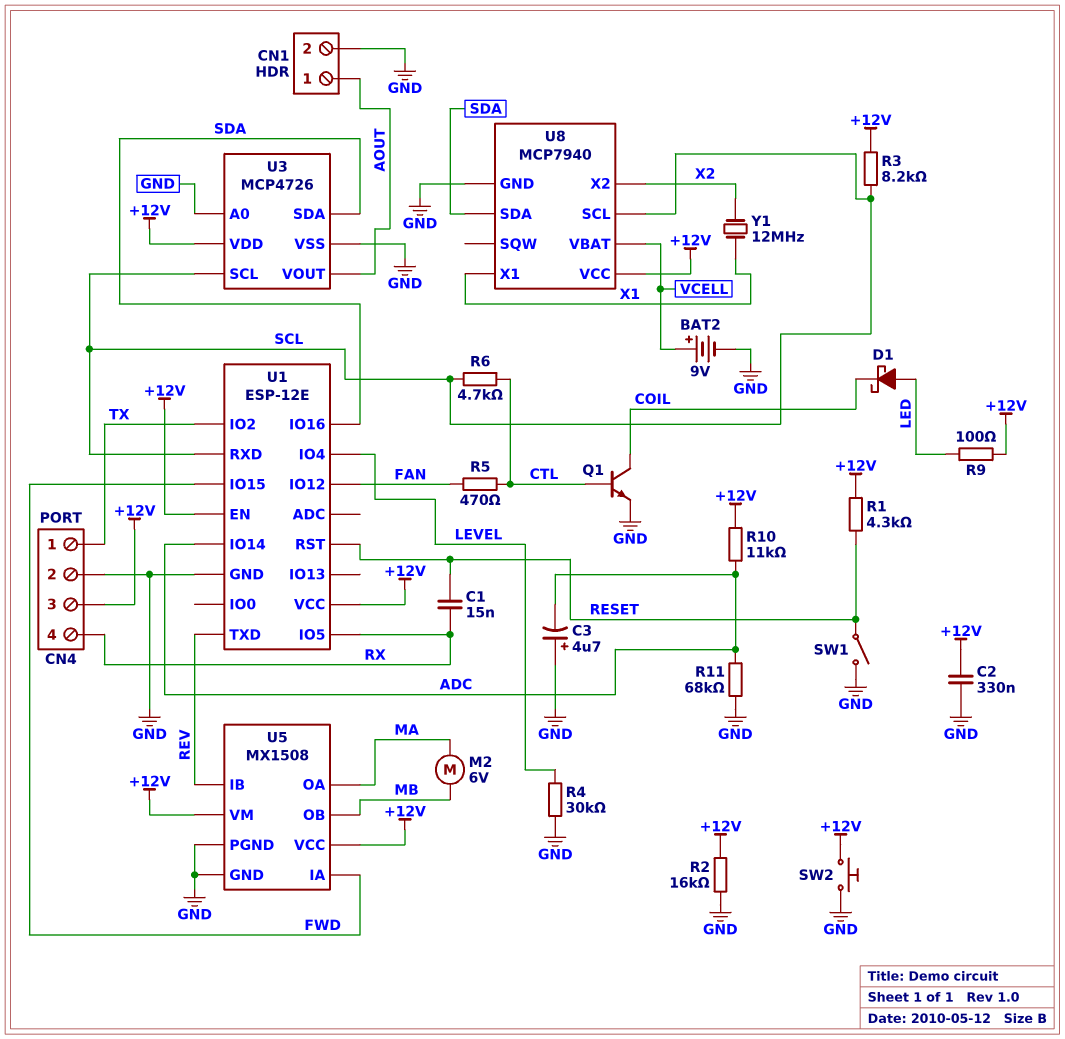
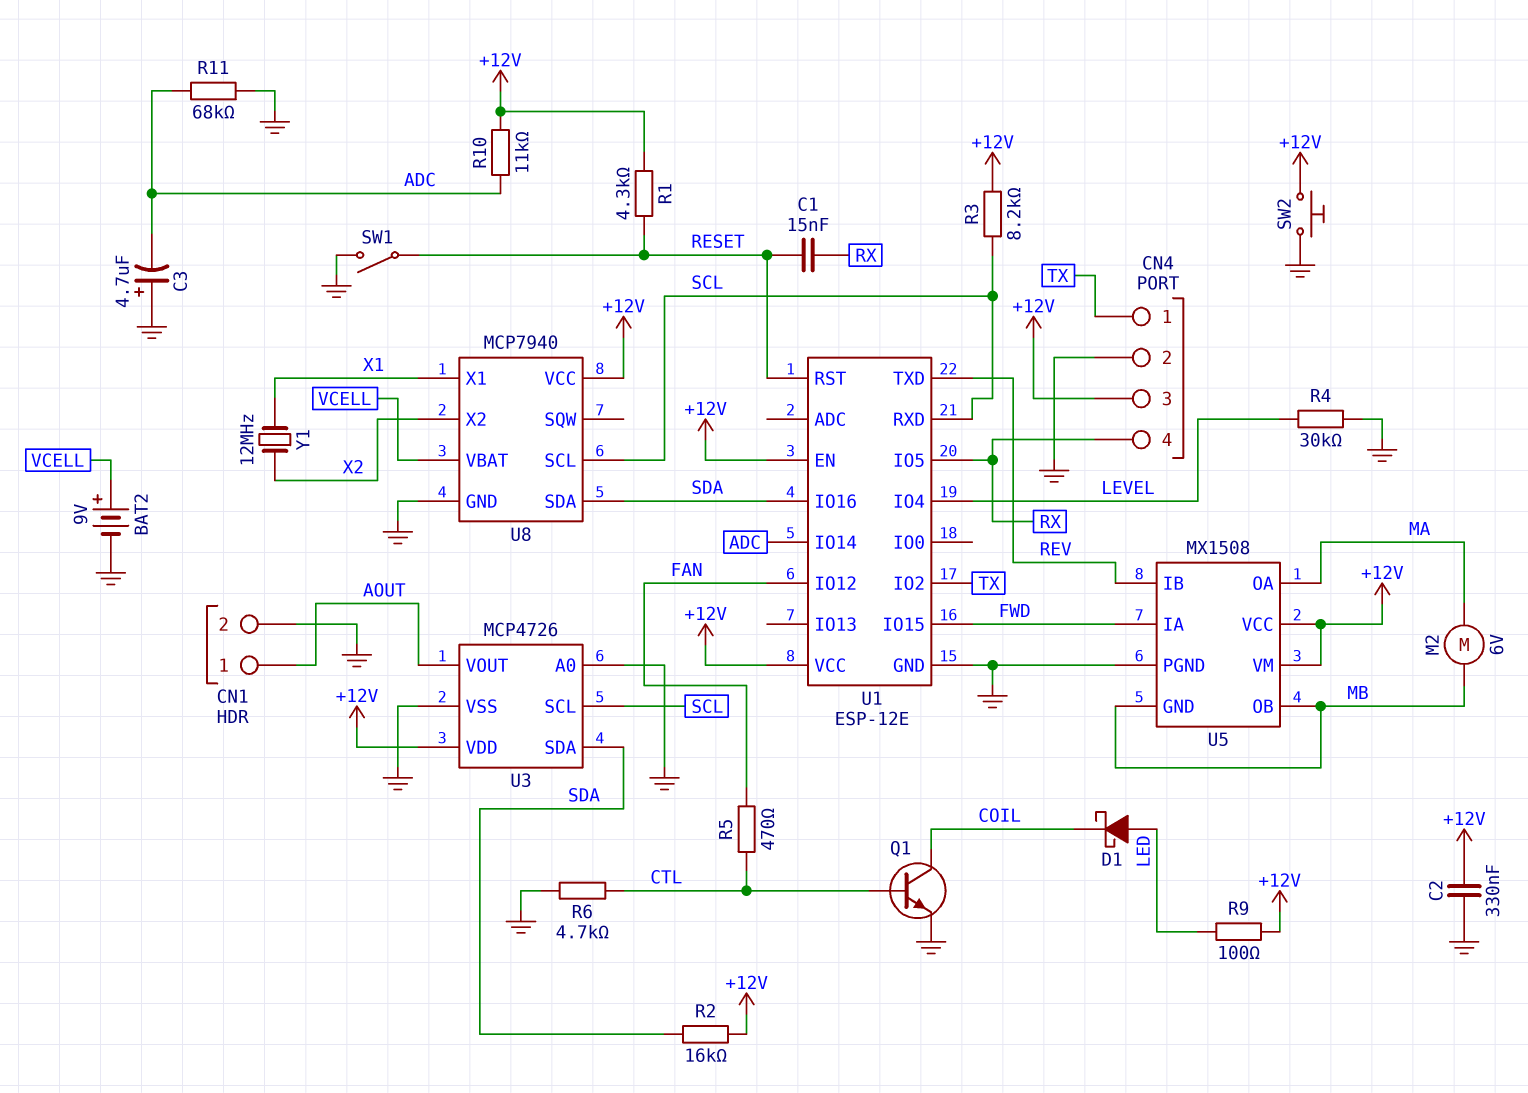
R2: 16k (+12V, GND) -> 16k (+12V, SDA)
R6: 4.7k (CTL, SCL) -> 4.7k (CTL, GND)
U5 pin GND: GND -> MB

